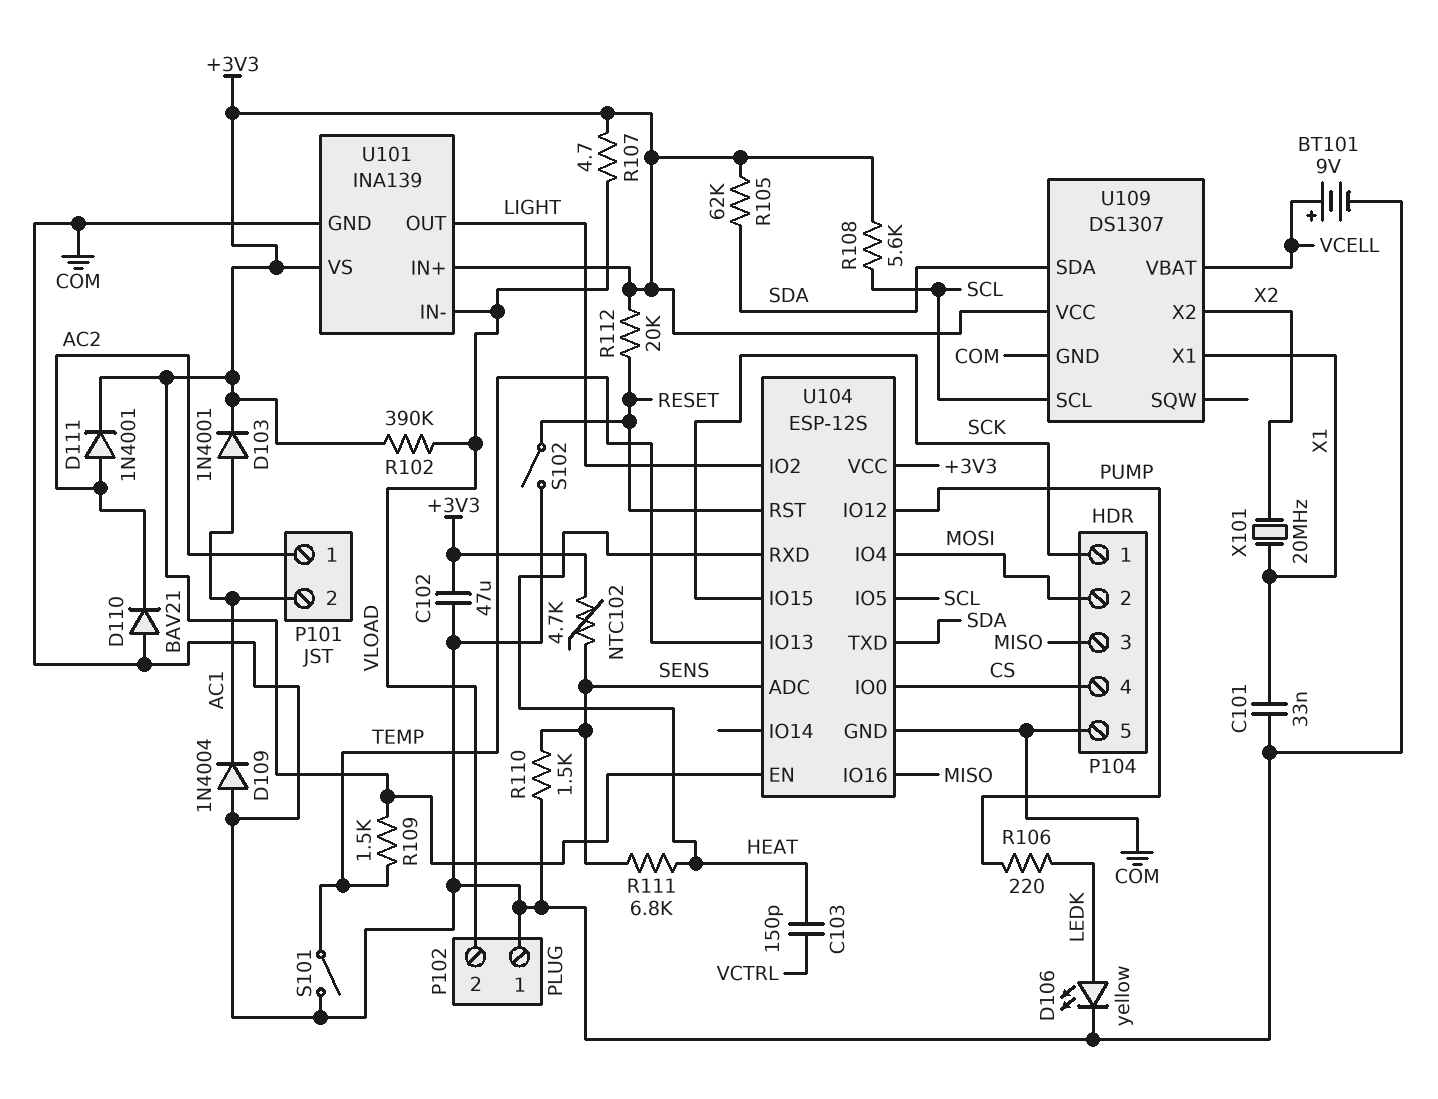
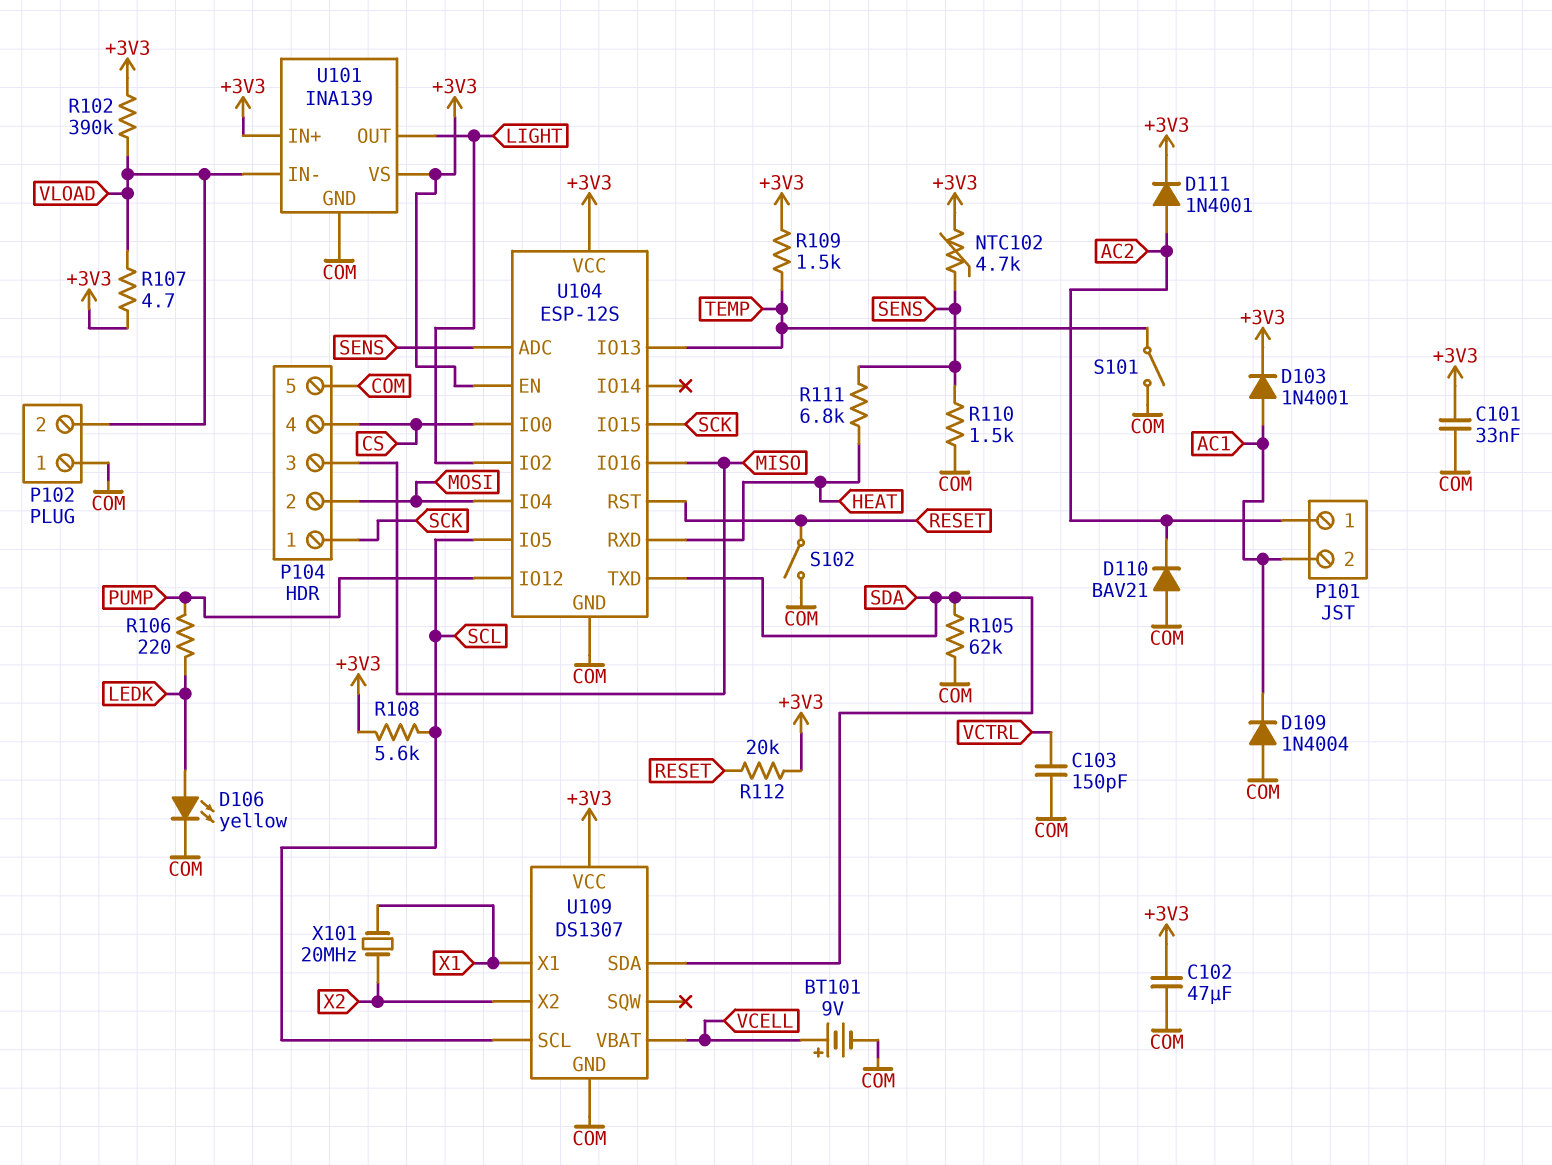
C101: 33nF (COM, X1) -> 33nF (+3V3, COM)
C103: 150pF (HEAT, VCTRL) -> 150pF (COM, VCTRL)
R105: 62k (+3V3, SDA) -> 62k (COM, SDA)

